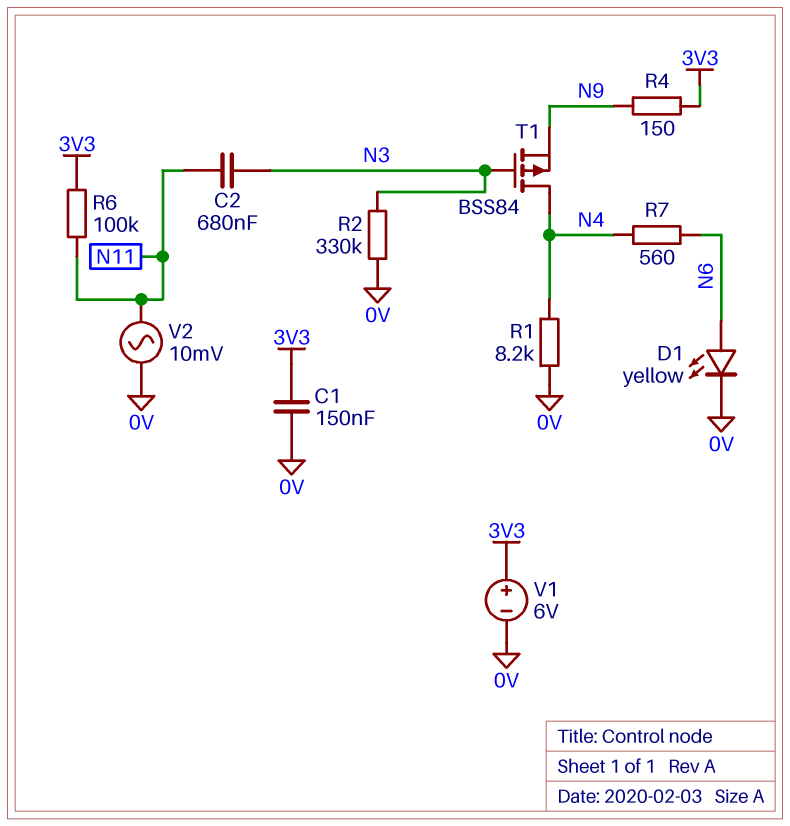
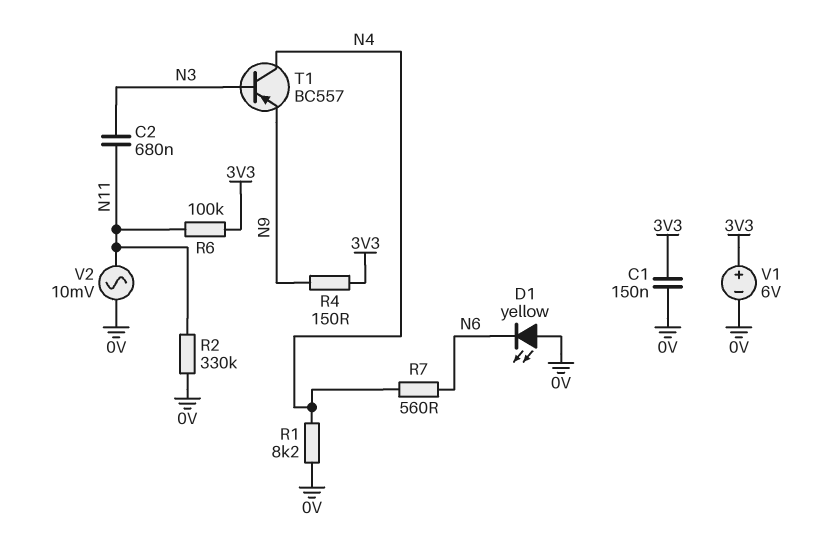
D1: LED yellow (A N6, K 0V) -> LED yellow (A 0V, K N6)
R2: 330k (0V, N3) -> 330k (0V, N11)
T1: PMOS BSS84 (G N3, D N4, S N9) -> PNP BC557 (B N3, C N4, E N9)

